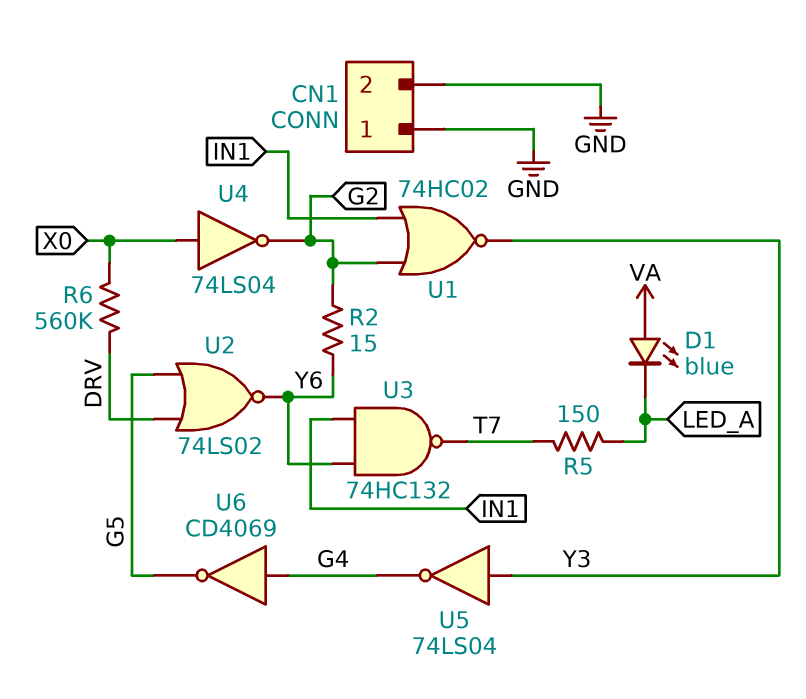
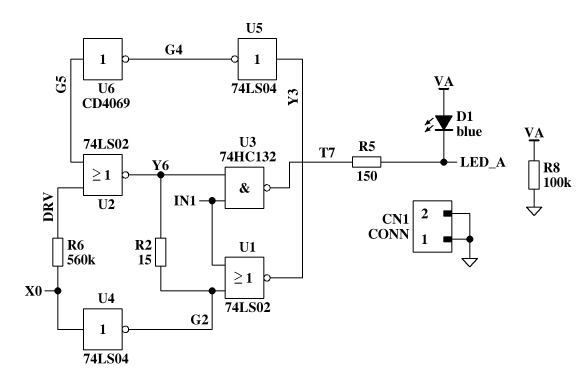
R8: none -> 100k (GND, VA)
U1: NOR 74HC02 (in G2, in IN1, out Y3) -> NOR 74LS02 (in G2, in IN1, out Y3)
U6: NOT CD4069 (in G4, out G5) -> NOT CD4069 (in G5, out G4)

